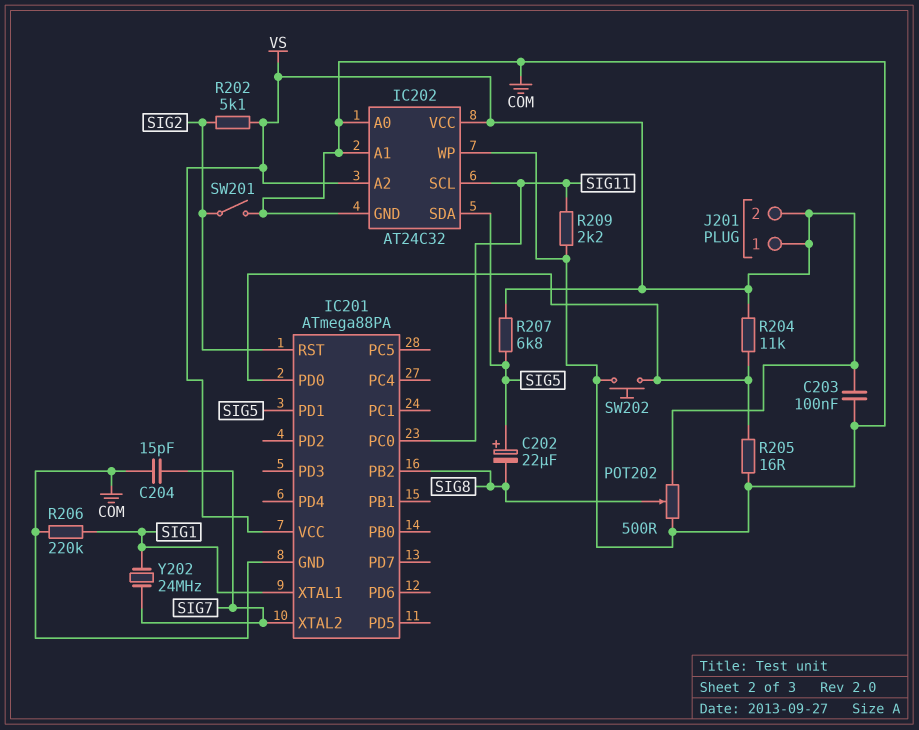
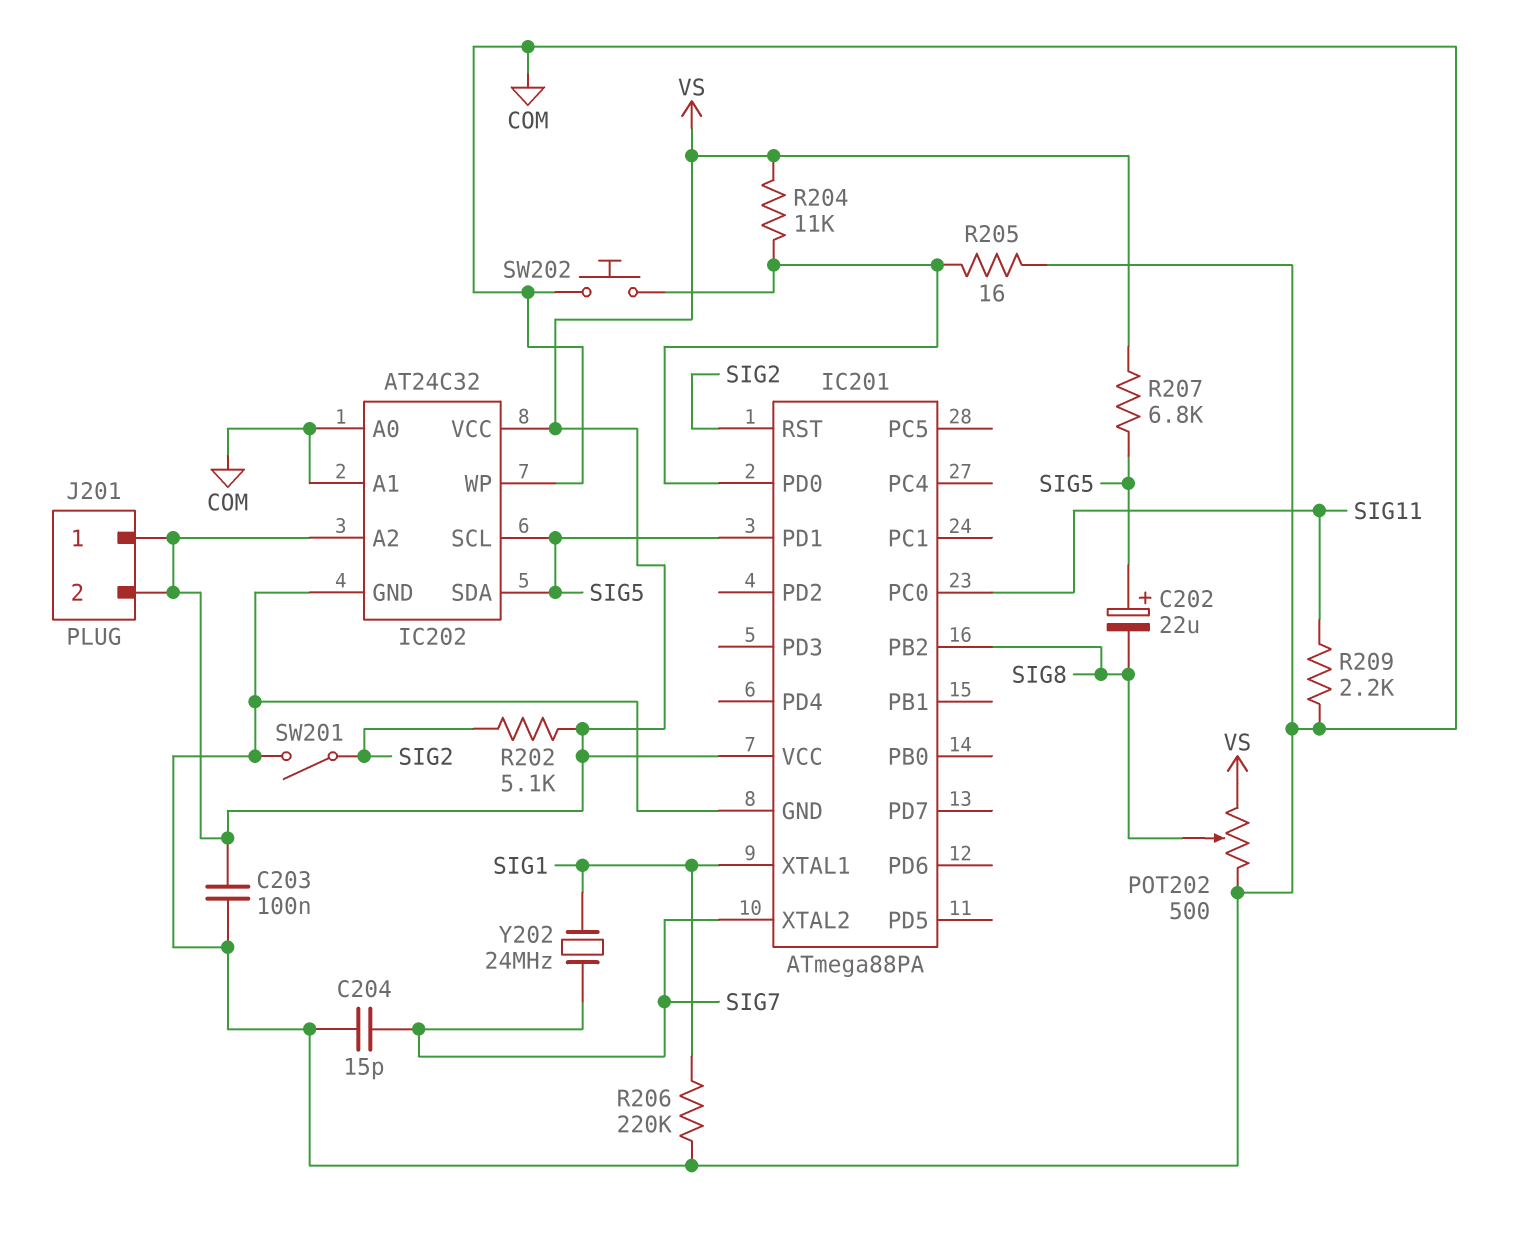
IC202 pin SCL: SIG11 -> SIG5

